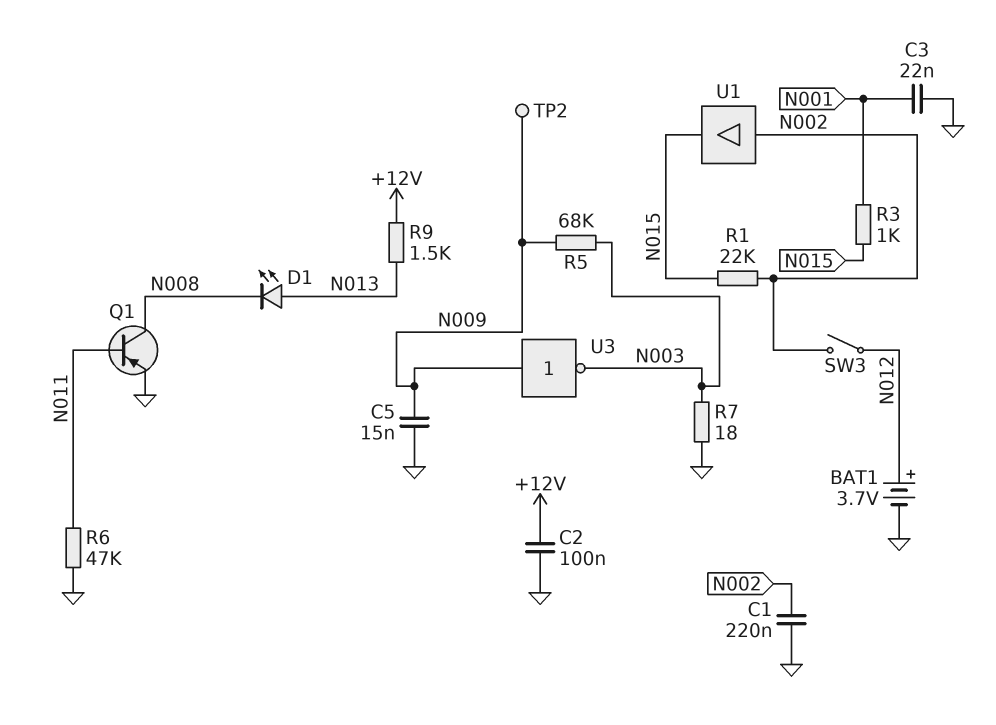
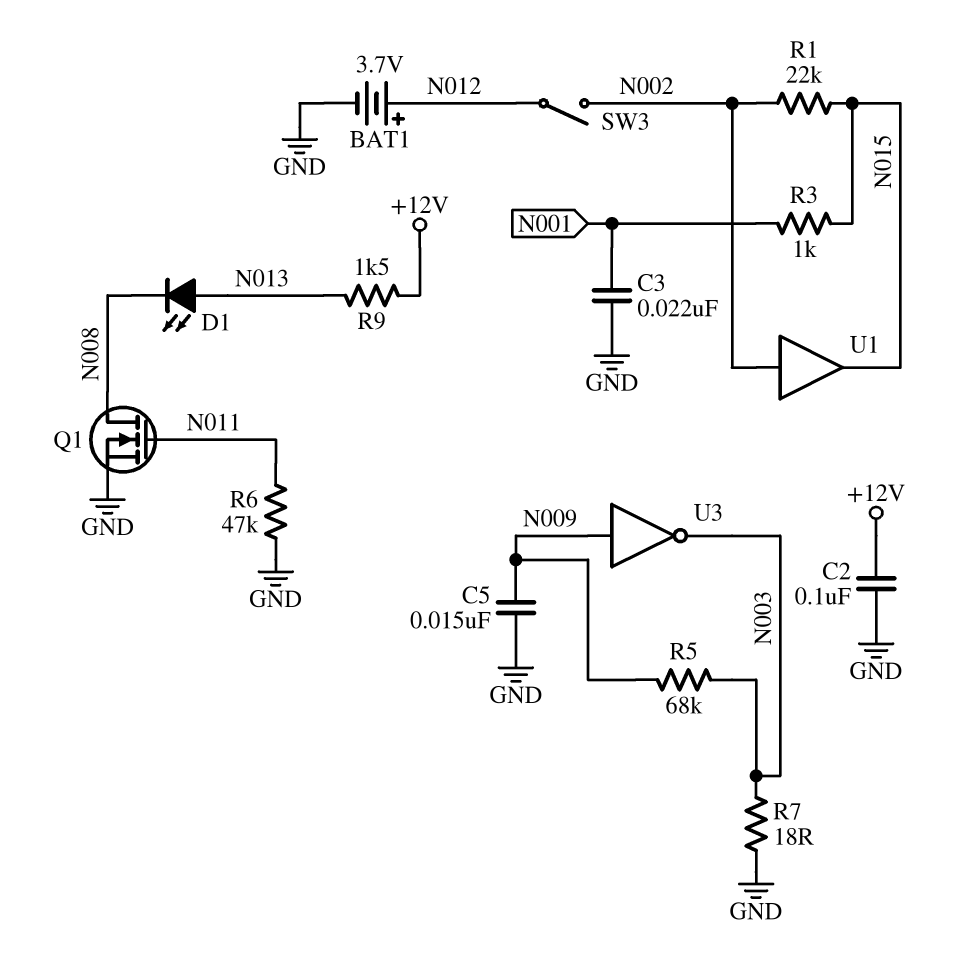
C1: 220nF (GND, N002) -> none
Q1: PNP (B N011, C N008, E GND) -> NMOS (G N011, D N008, S GND)
TP2: test point (N009) -> none

